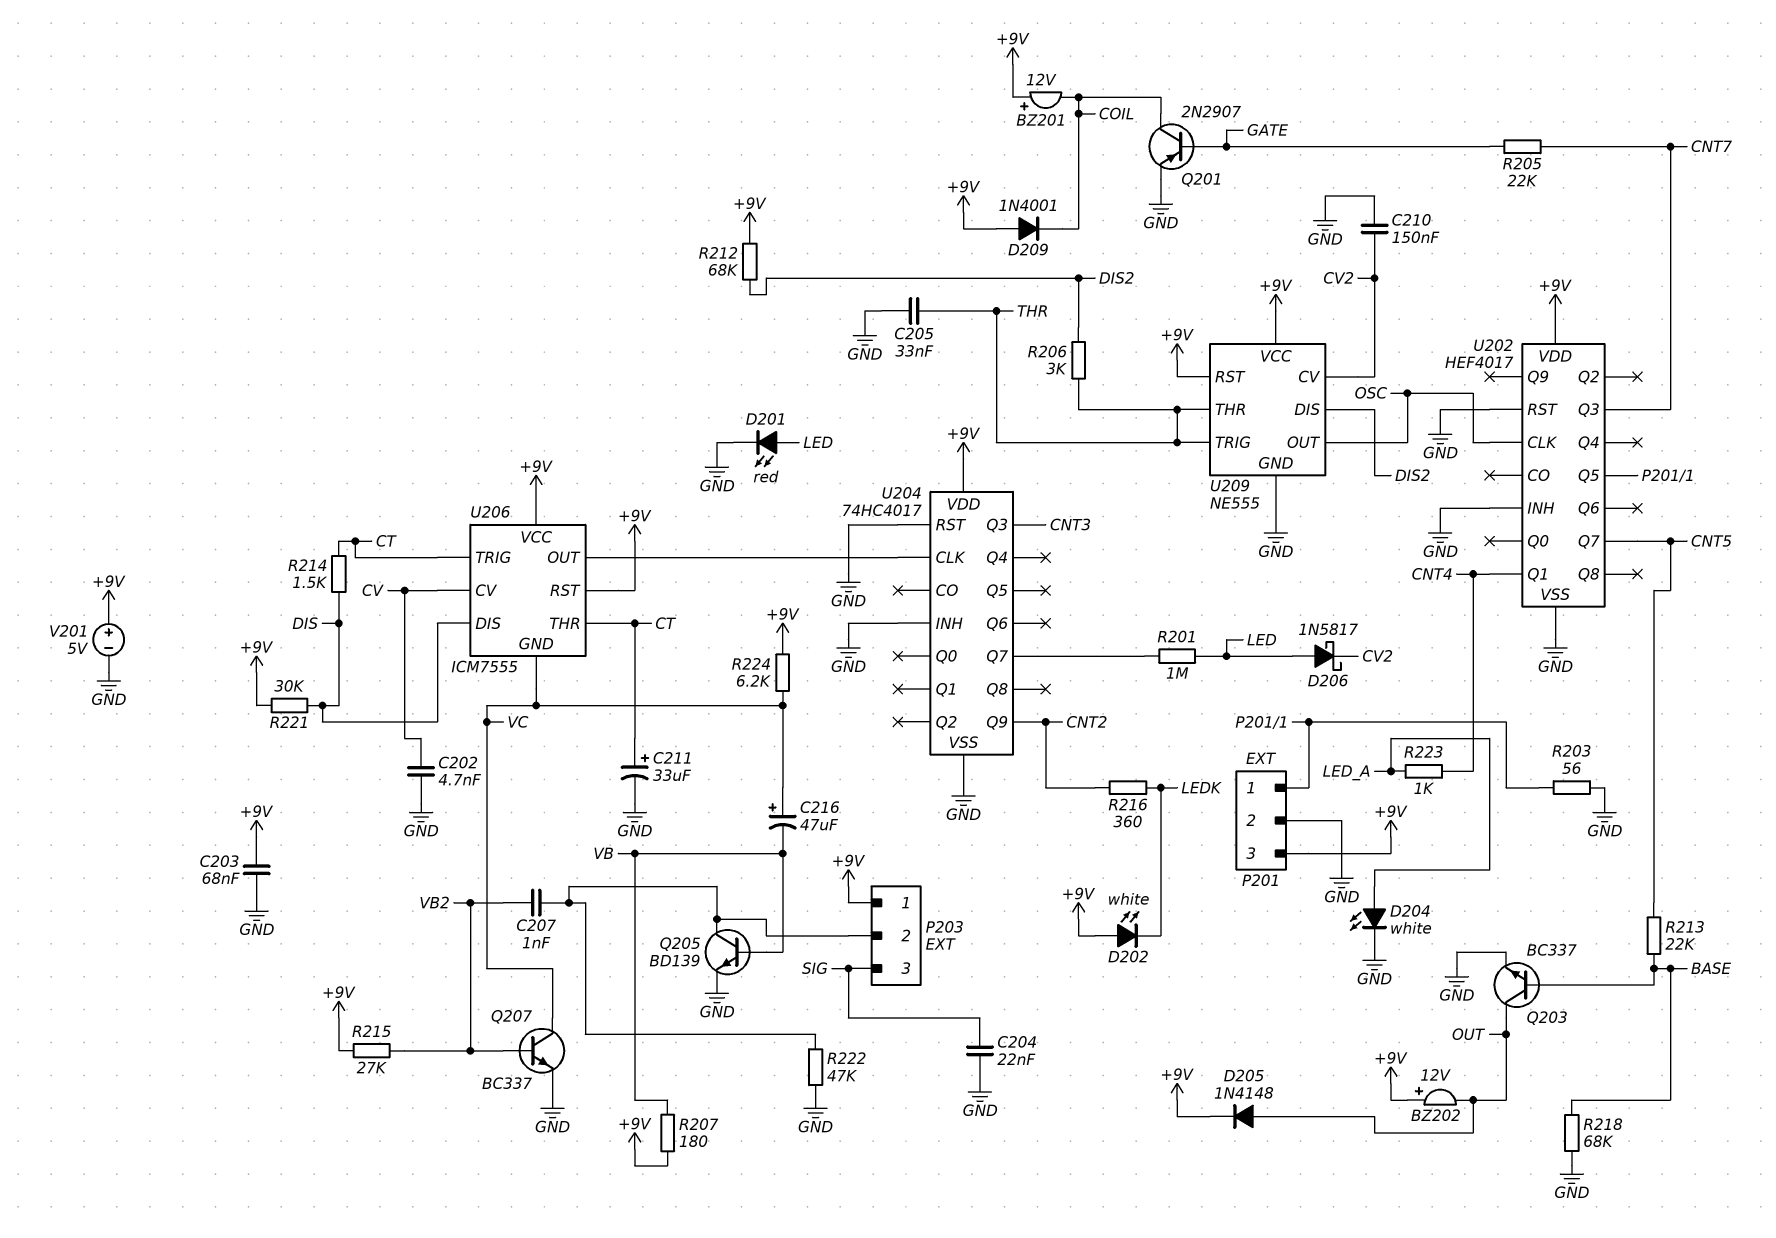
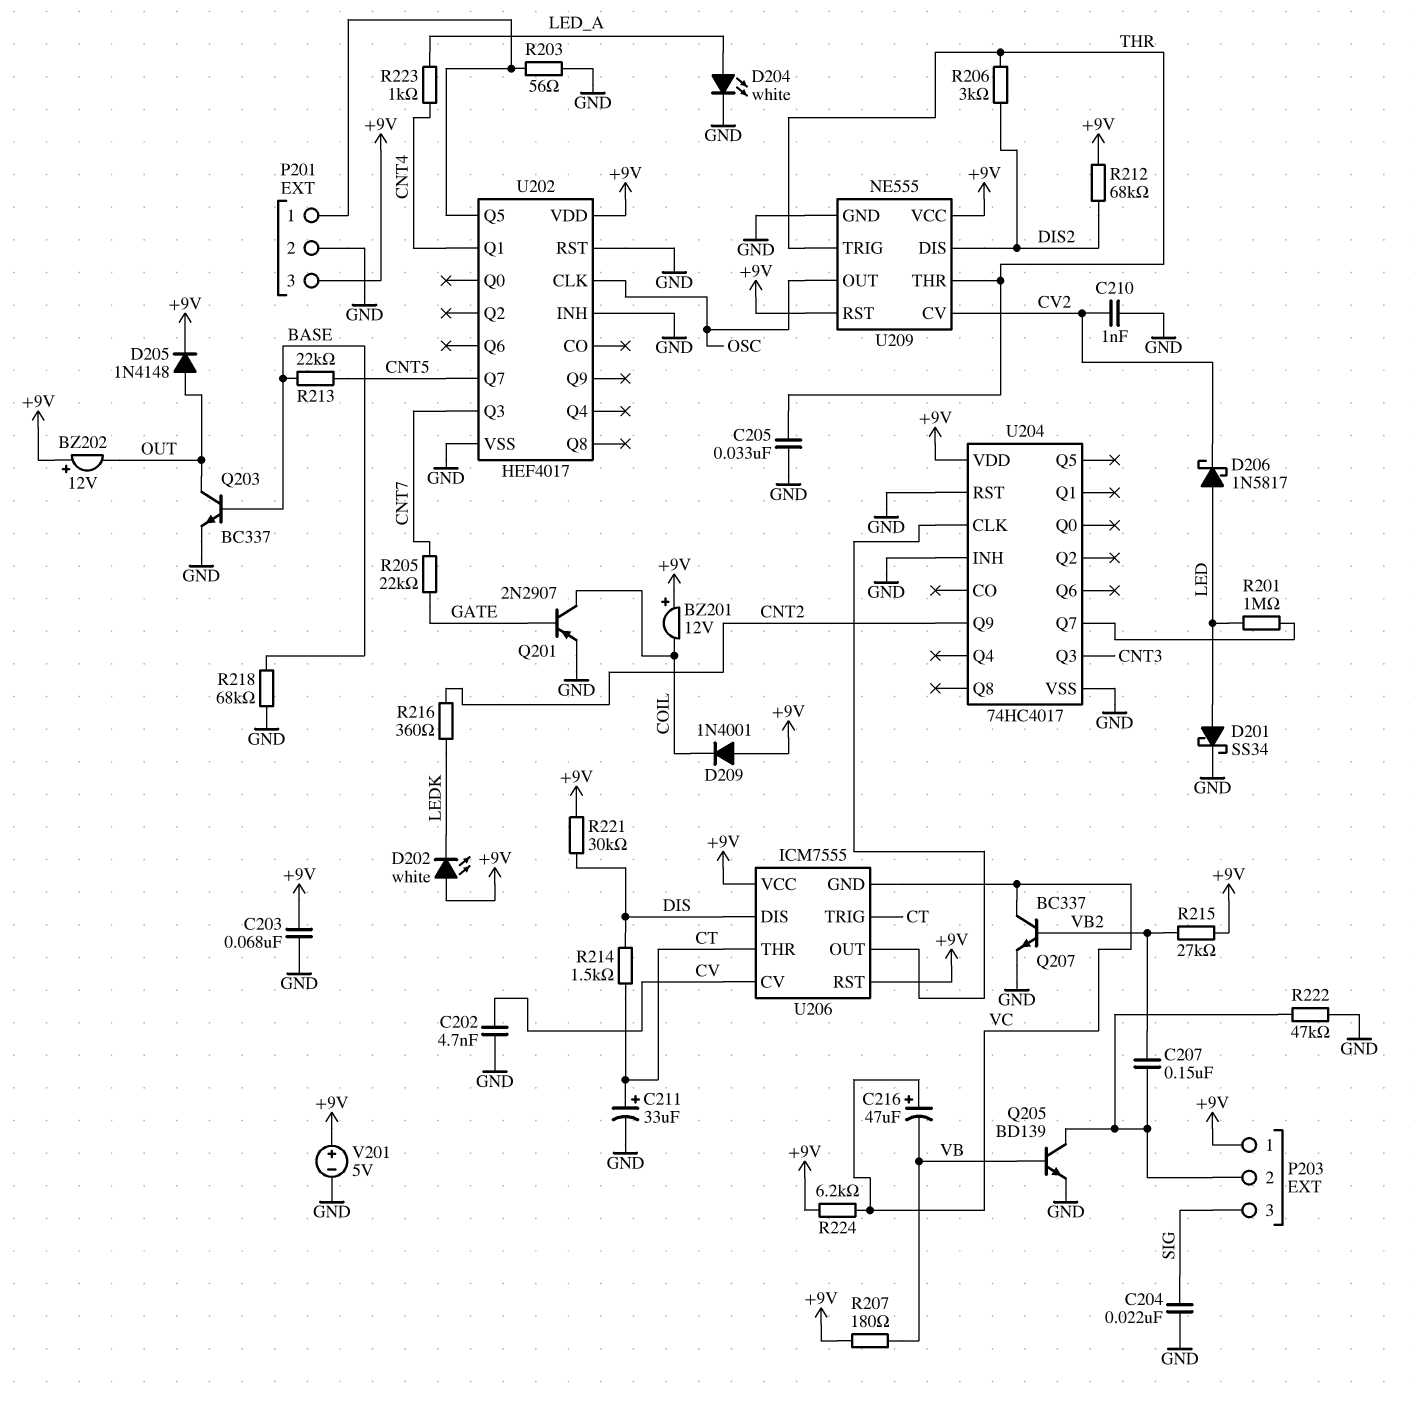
C207: 1nF (P203/2, VB2) -> 150nF (P203/2, VB2)
C210: 150nF (CV2, GND) -> 1nF (CV2, GND)
D201: LED red (A LED, K GND) -> schottky SS34 (A LED, K GND)

